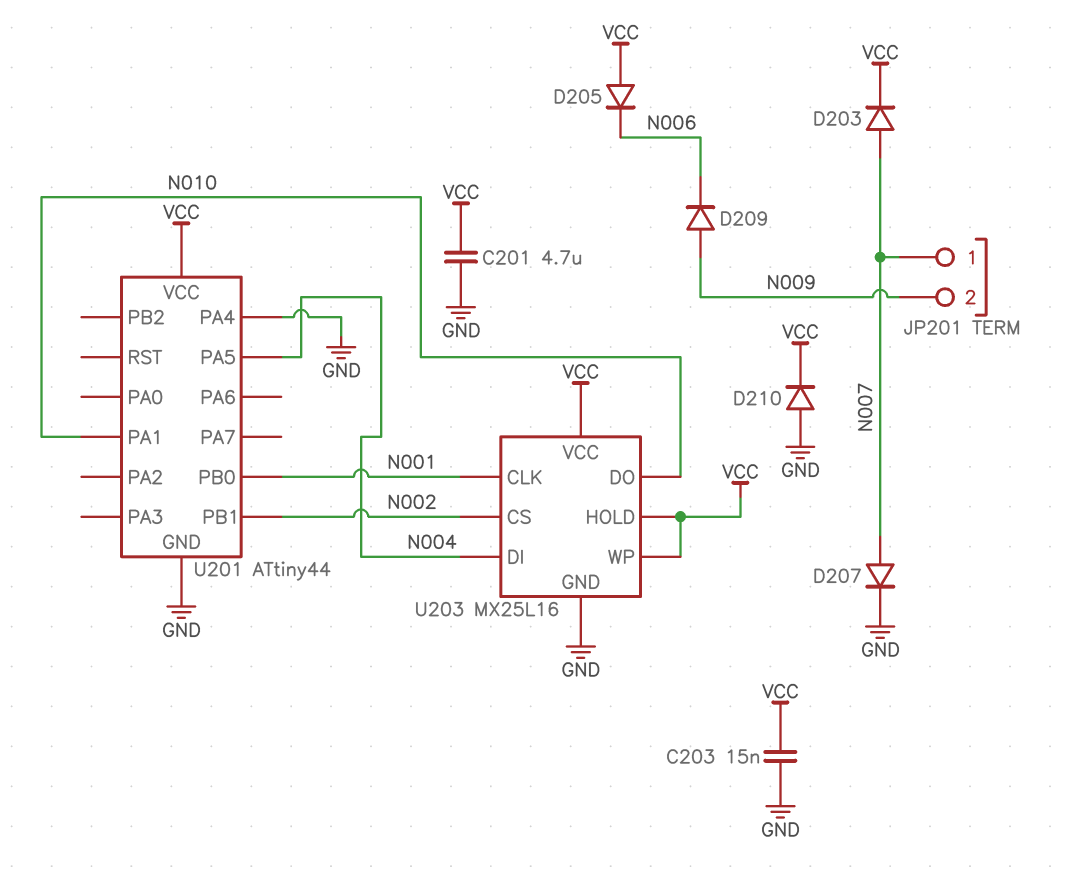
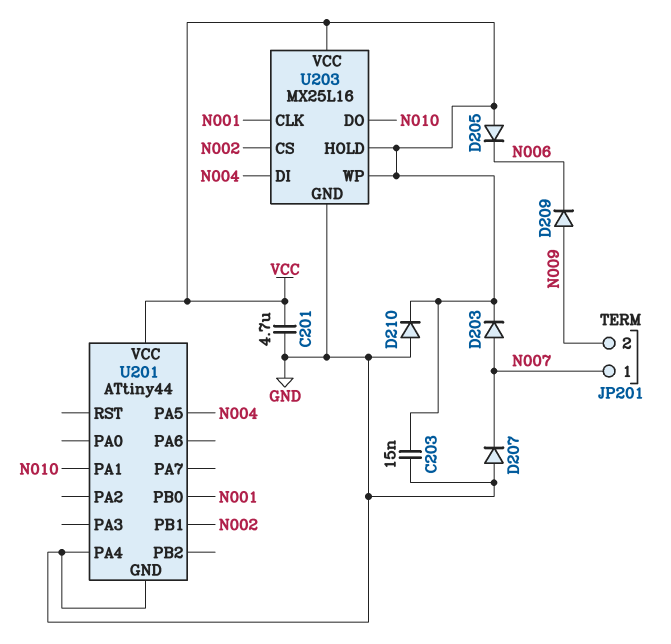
D207: diode (A N007, K GND) -> diode (A GND, K N007)

